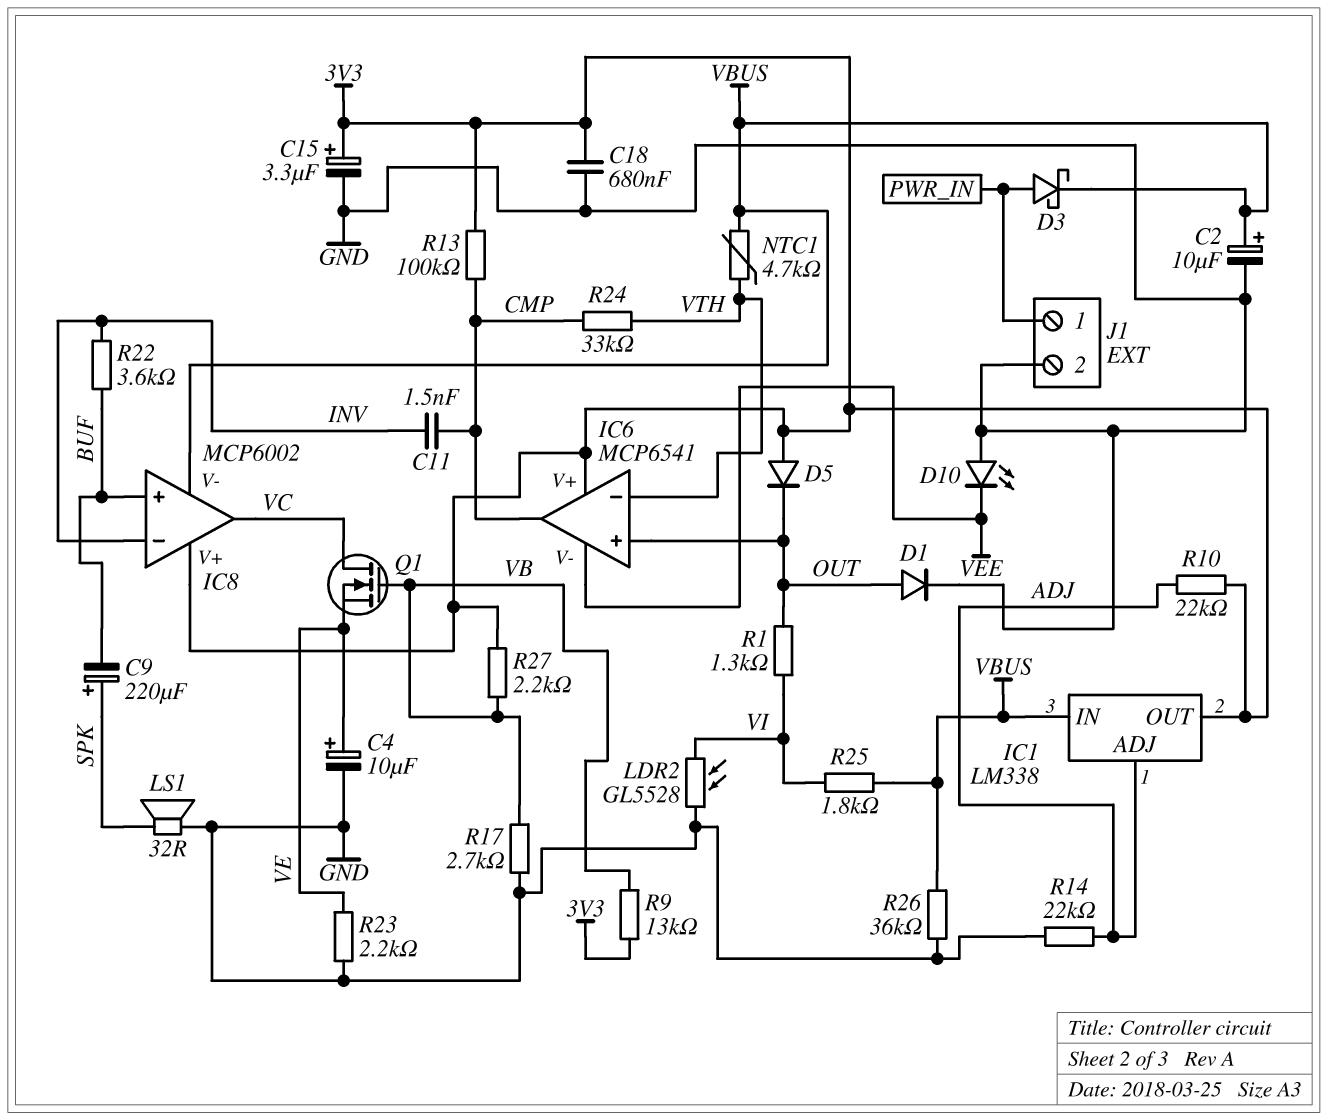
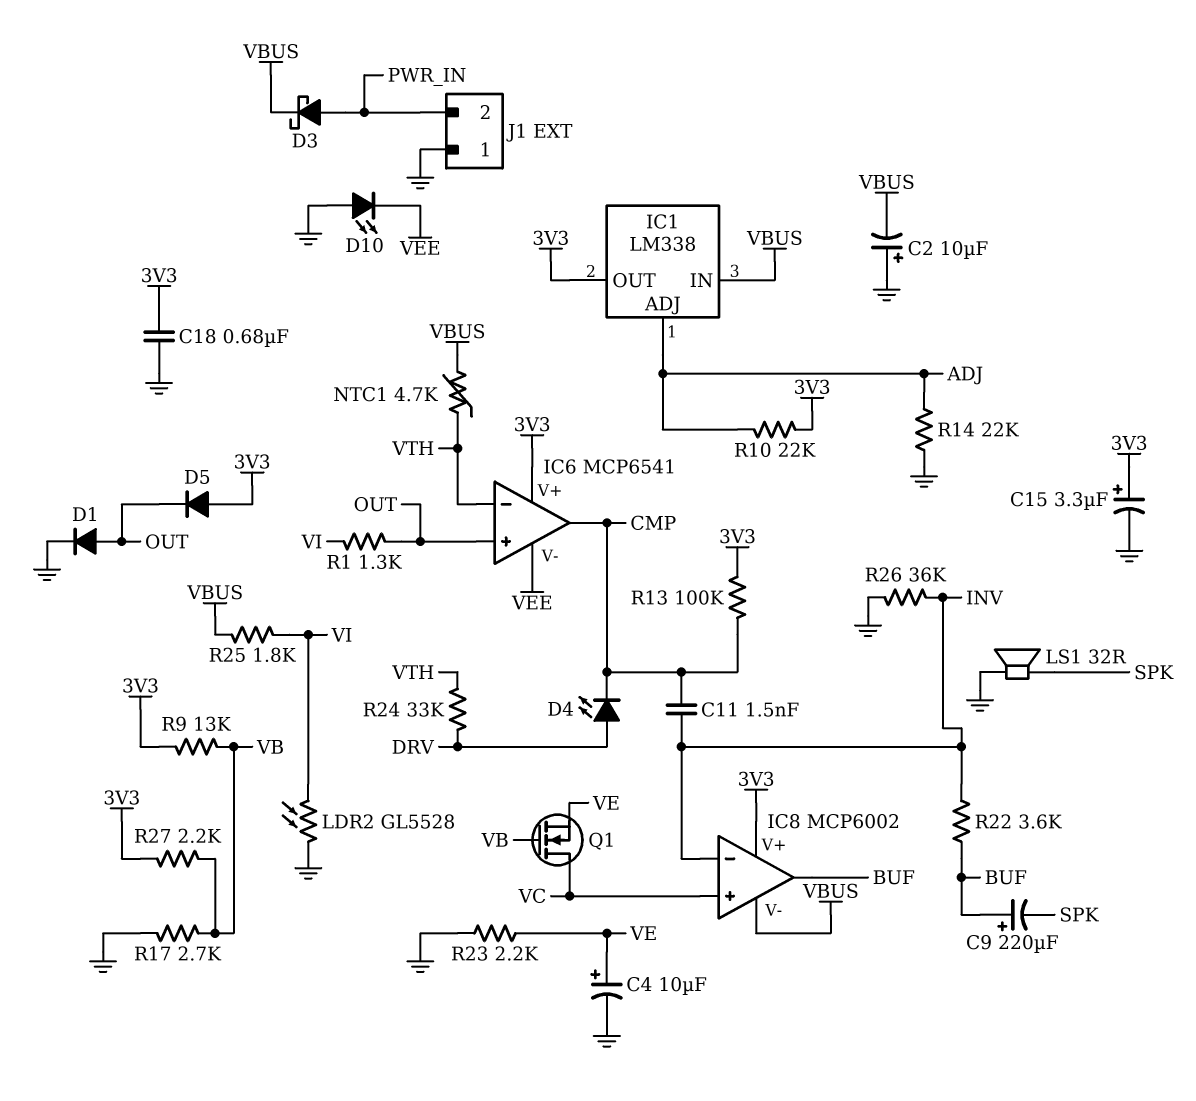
C2: 10uF (plus VBUS, minus GND) -> 10uF (plus GND, minus VBUS)
C9: 220uF (plus SPK, minus BUF) -> 220uF (plus BUF, minus SPK)
D4: none -> LED (A DRV, K CMP)
IC8 pin in+: BUF -> VC
IC8 pin out: VC -> BUF
J1 pin 1: PWR_IN -> GND
J1 pin 2: GND -> PWR_IN
R24: 33k (CMP, VTH) -> 33k (DRV, VTH)
R26: 36k (GND, VBUS) -> 36k (GND, INV)

